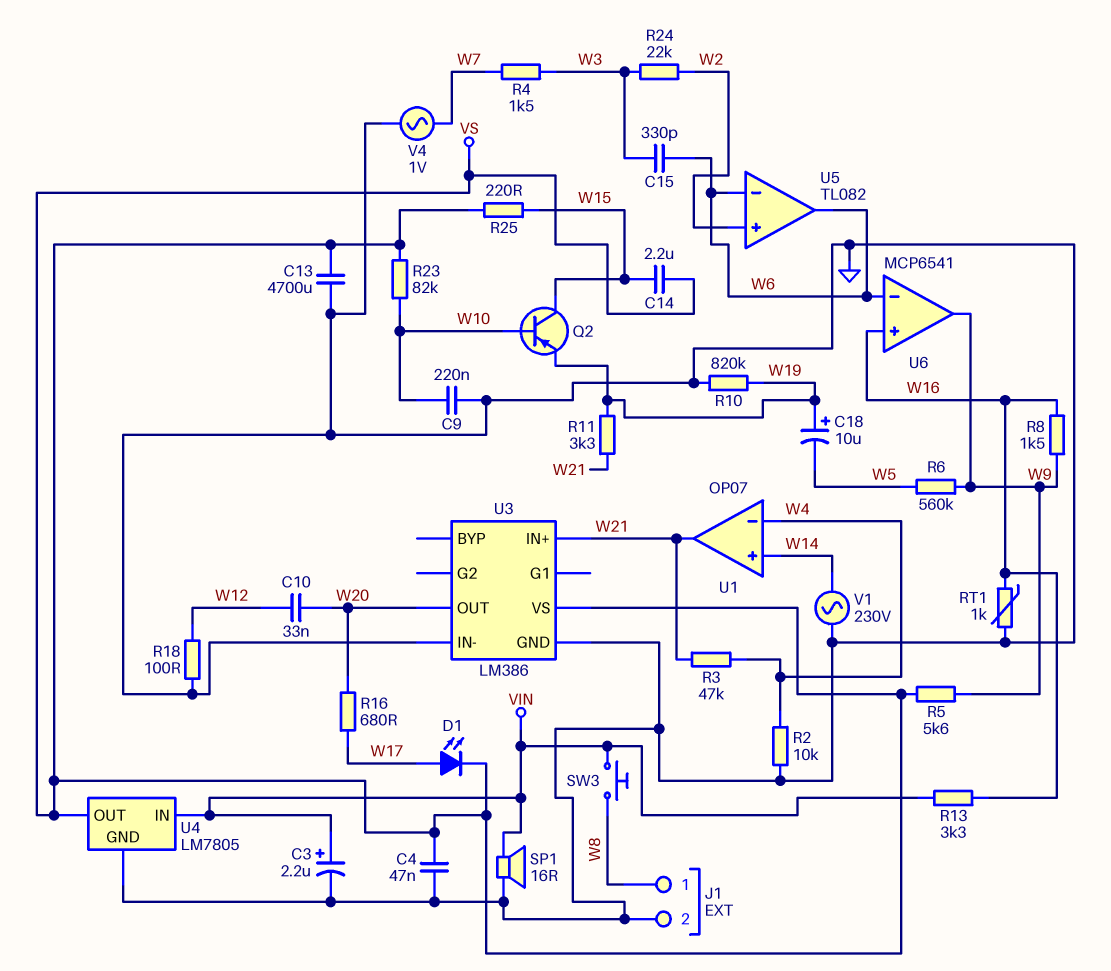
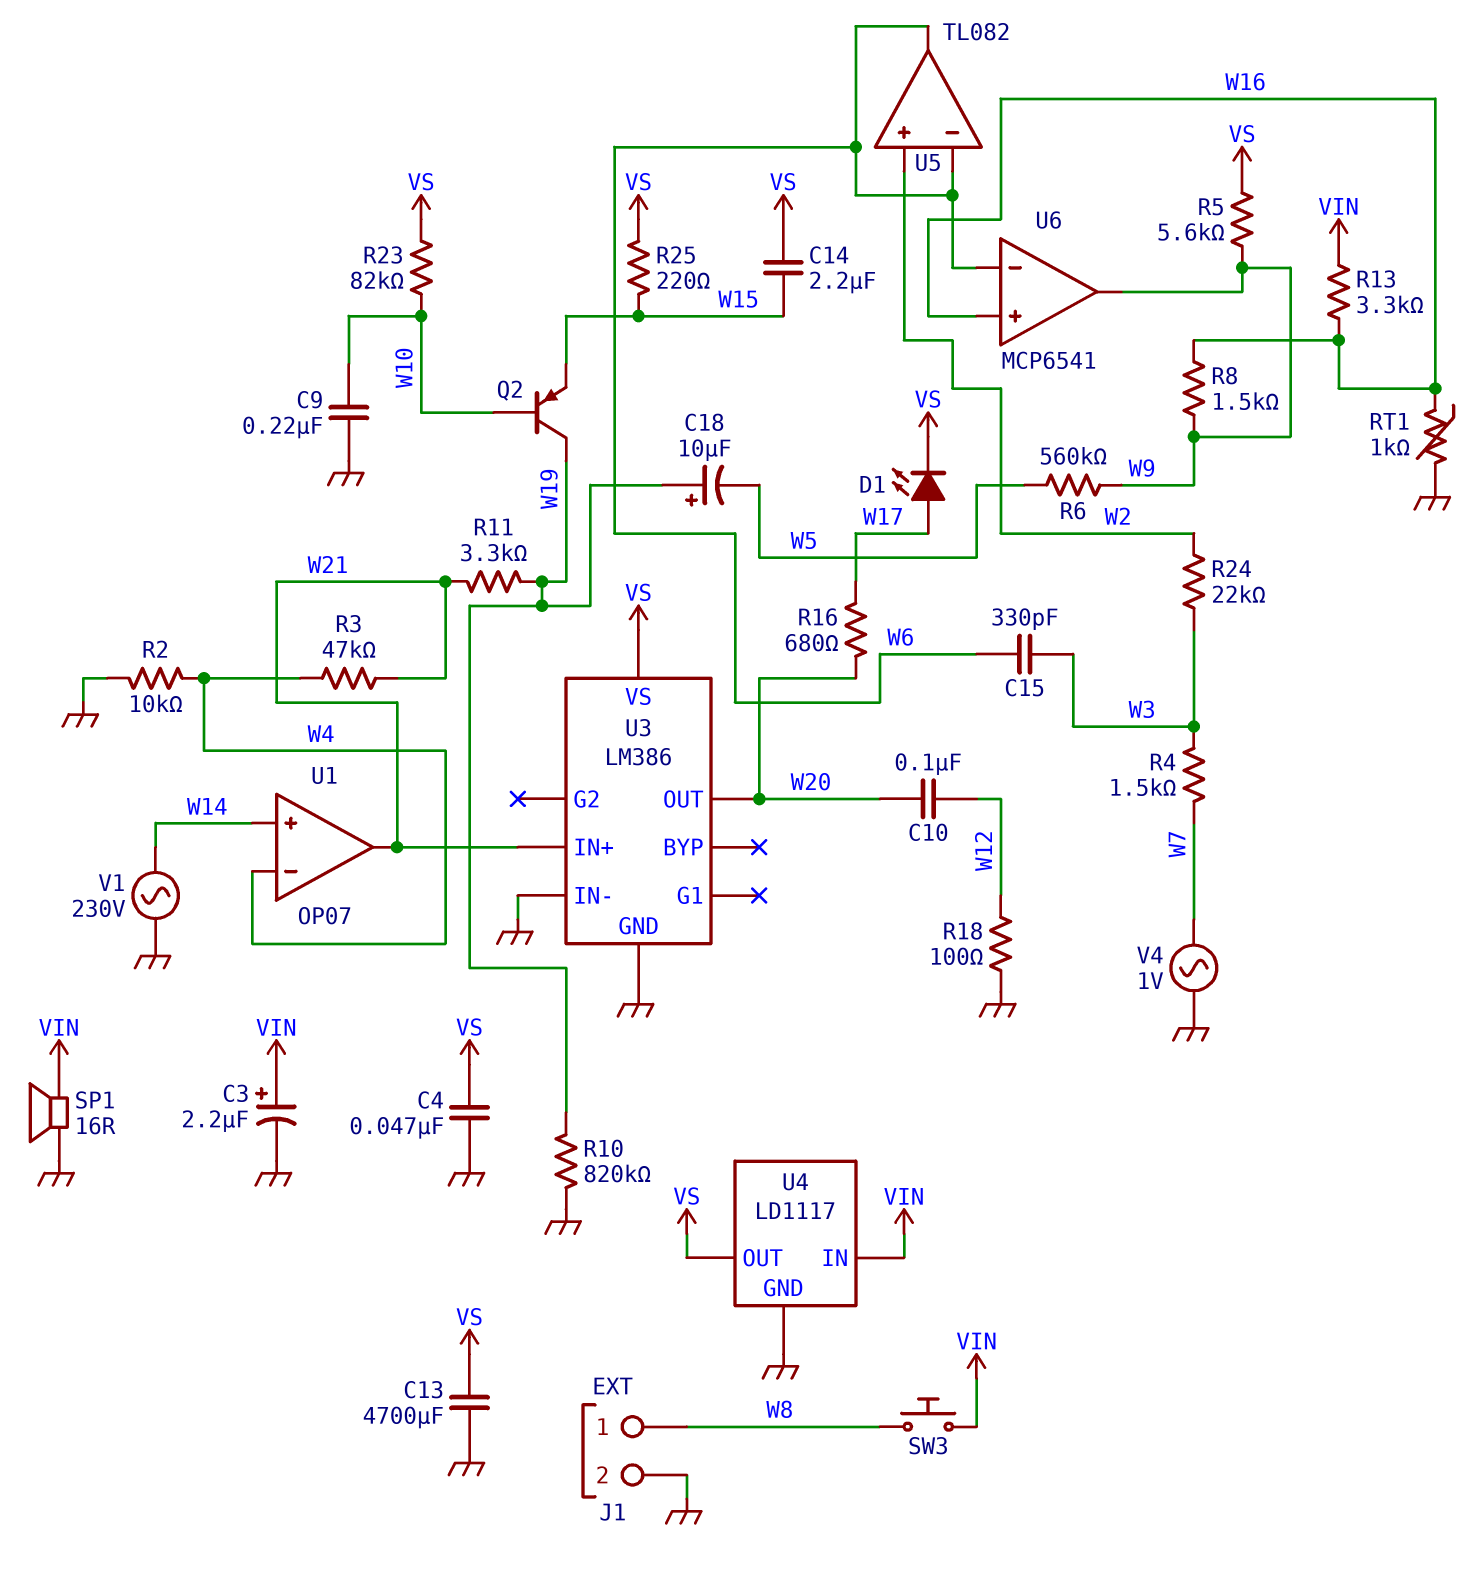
C10: 33nF (W12, W20) -> 100nF (W12, W20)
Q2: PNP (B W10, C W15, E W19) -> PNP (B W10, C W19, E W15)
U4: LM7805 -> LD1117

